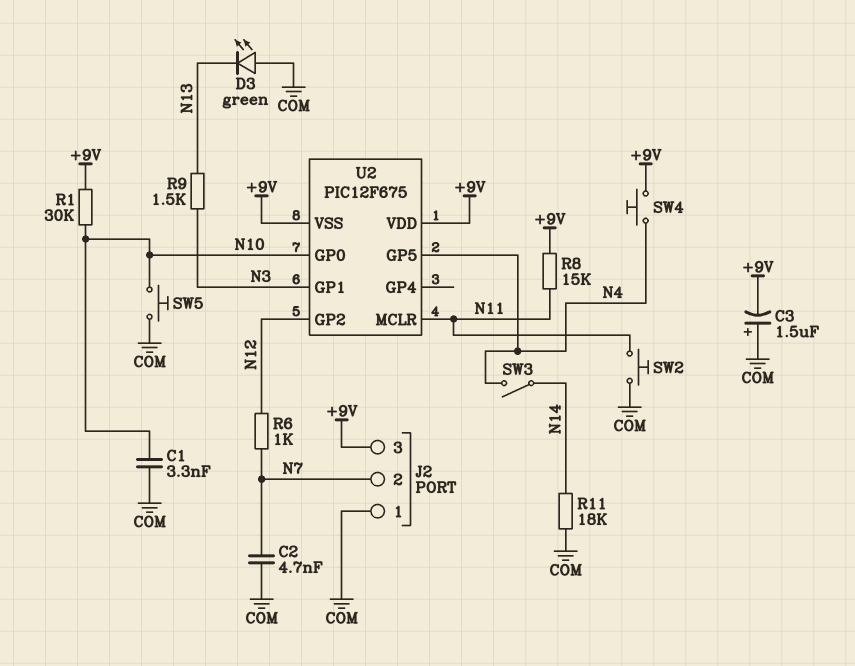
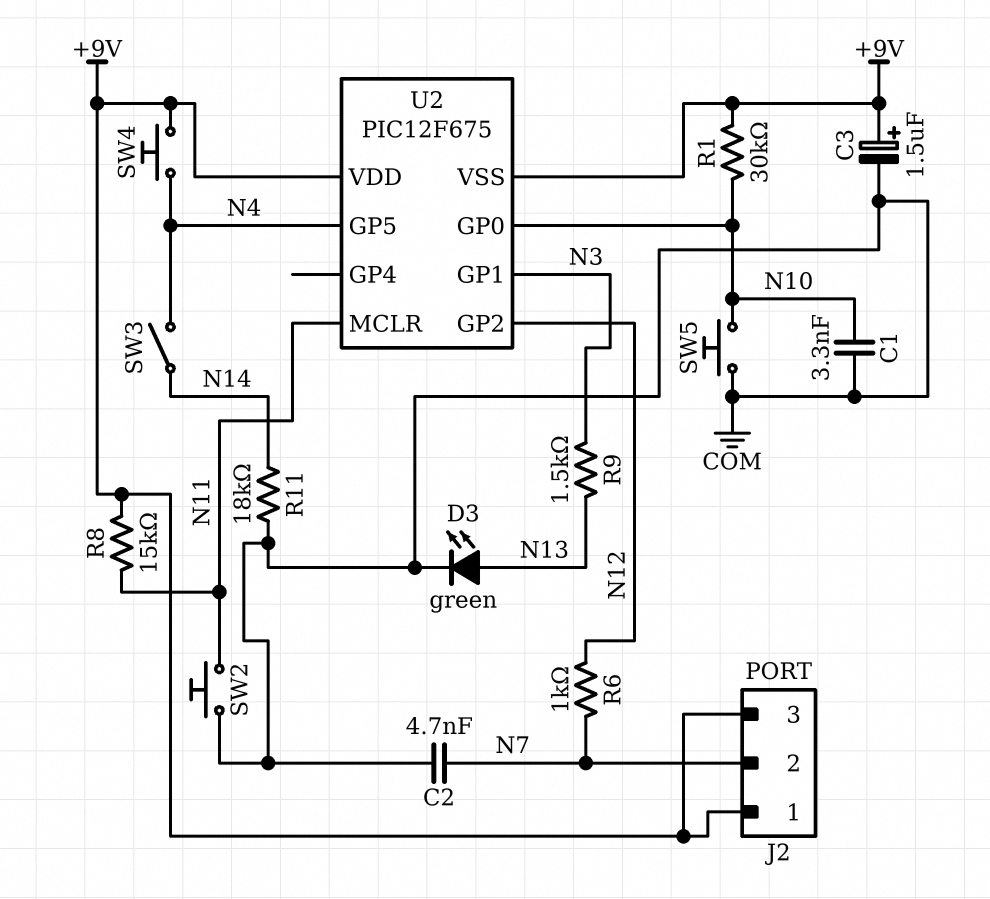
C3: 1.5uF (plus COM, minus +9V) -> 1.5uF (plus +9V, minus COM)
D3: LED green (A COM, K N13) -> LED green (A N13, K COM)
J2 pin 1: COM -> +9V

